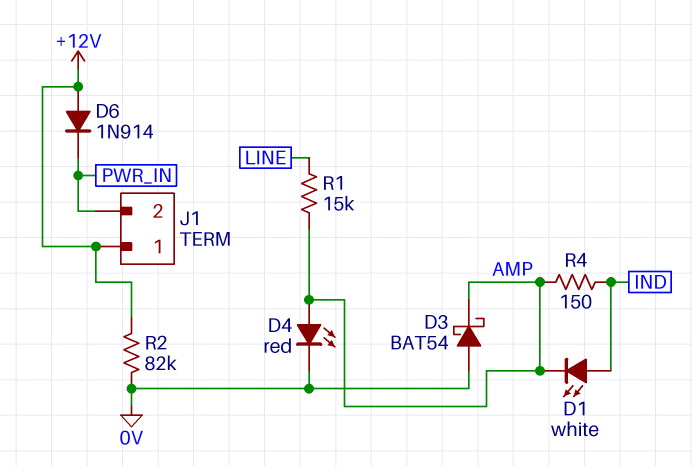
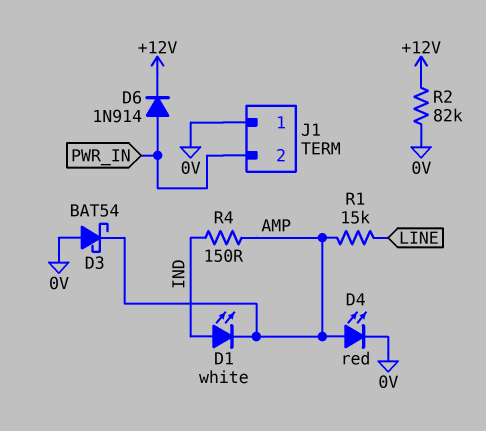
D6: diode 1N914 (A +12V, K PWR_IN) -> diode 1N914 (A PWR_IN, K +12V)
J1 pin 1: +12V -> 0V

